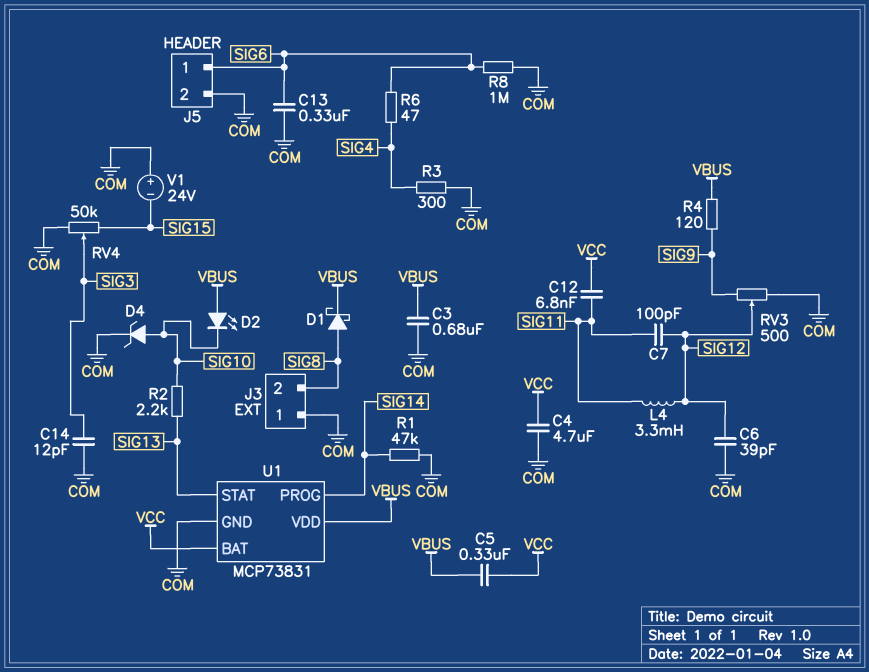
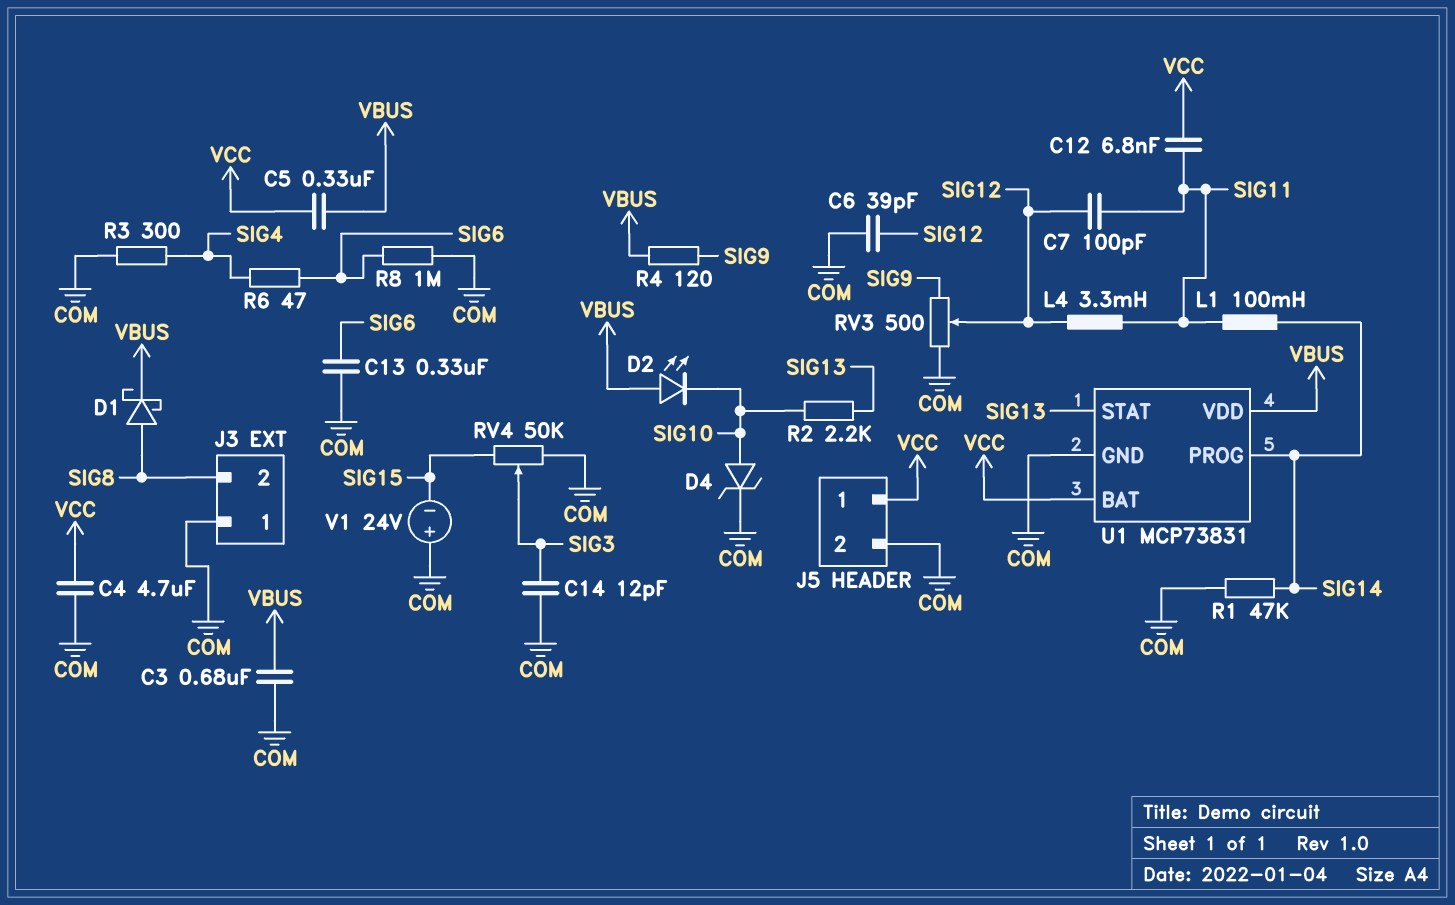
J5 pin 1: SIG6 -> VCC
L1: none -> 100mH (SIG11, SIG14)

